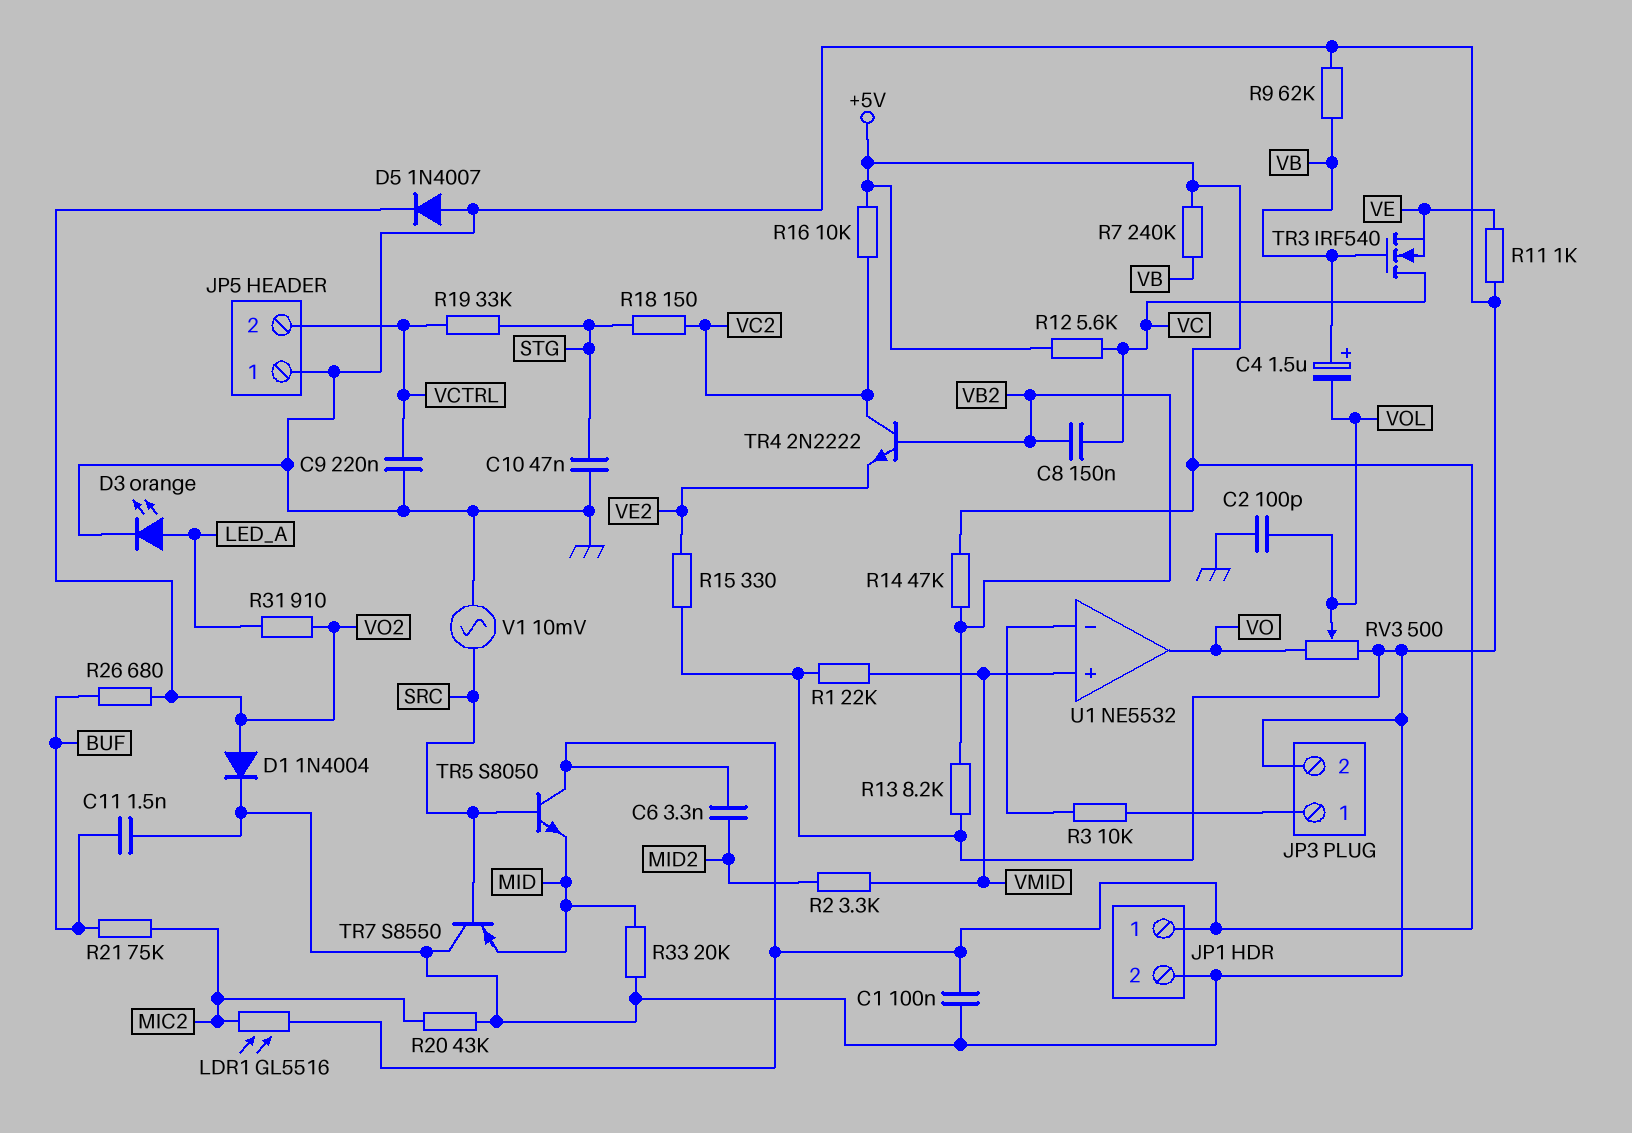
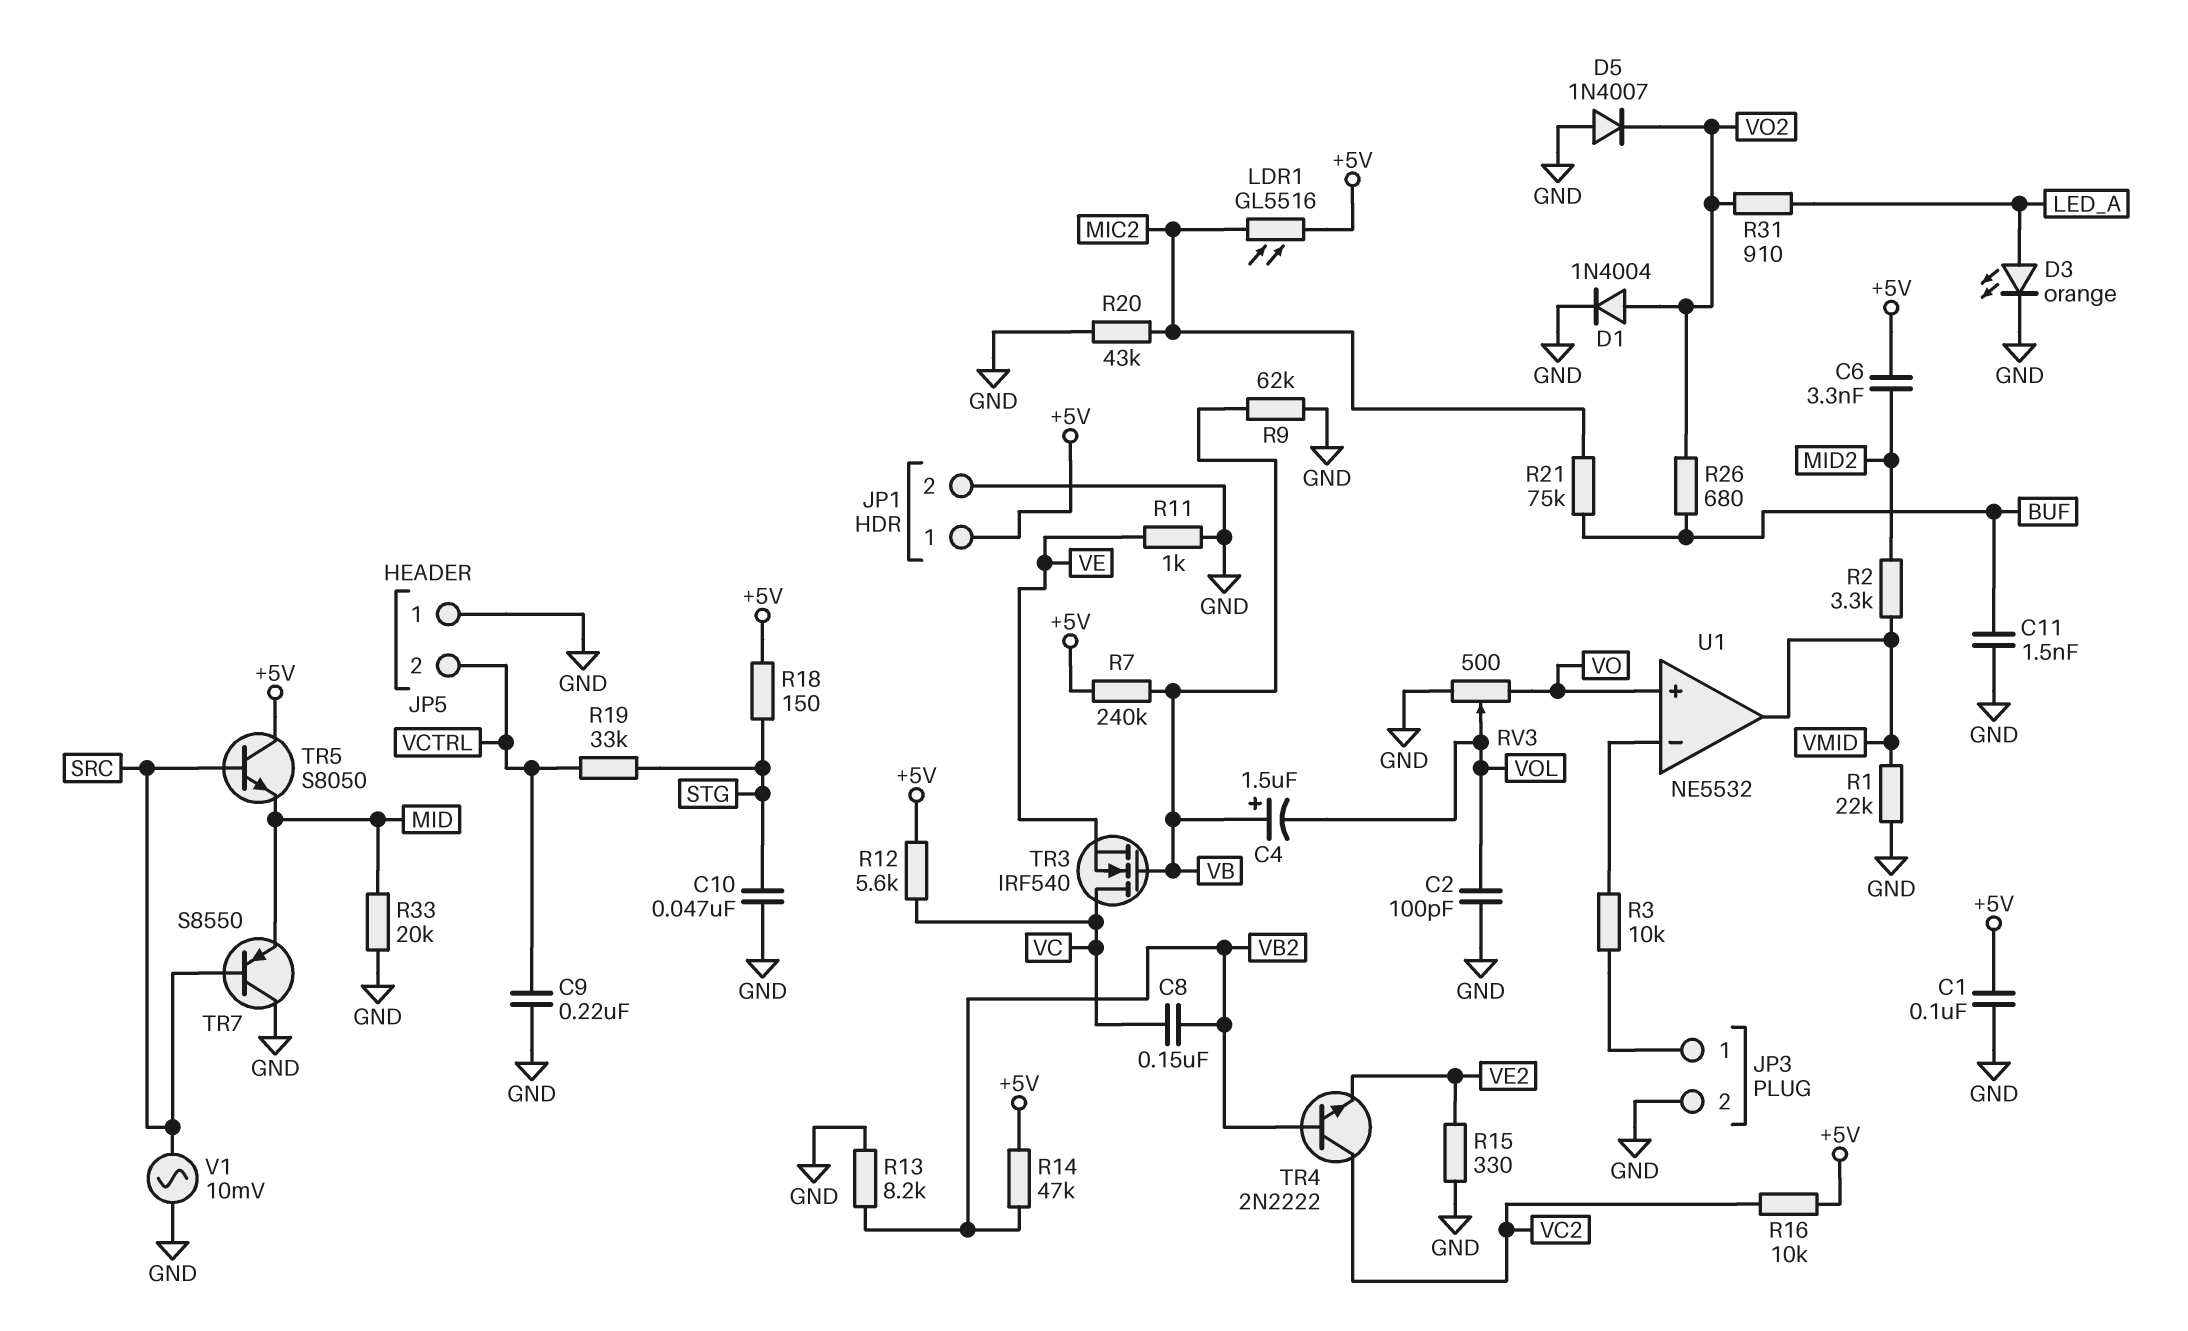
R18: 150 (STG, VC2) -> 150 (+5V, STG)
U1 pin in+: VMID -> VO
U1 pin out: VO -> VMID

